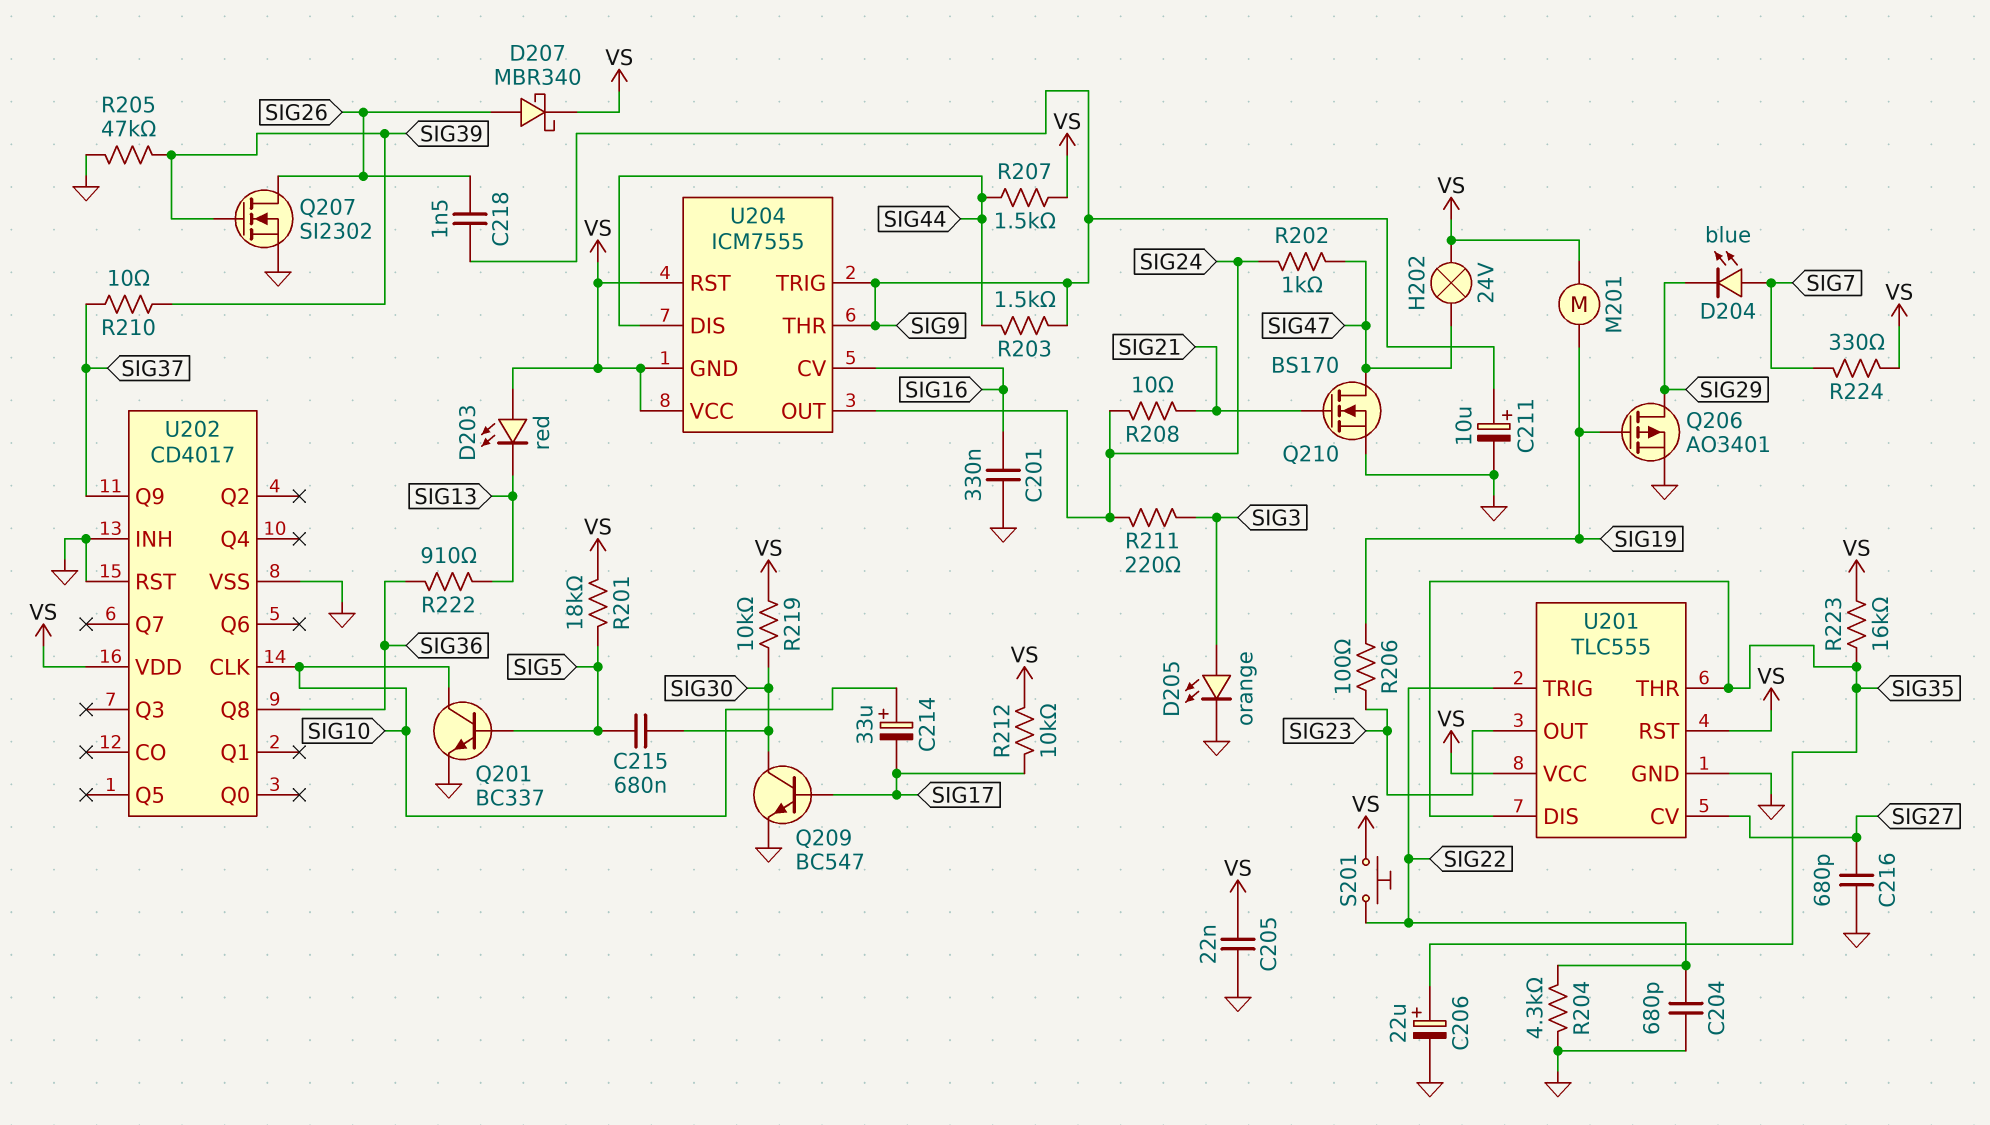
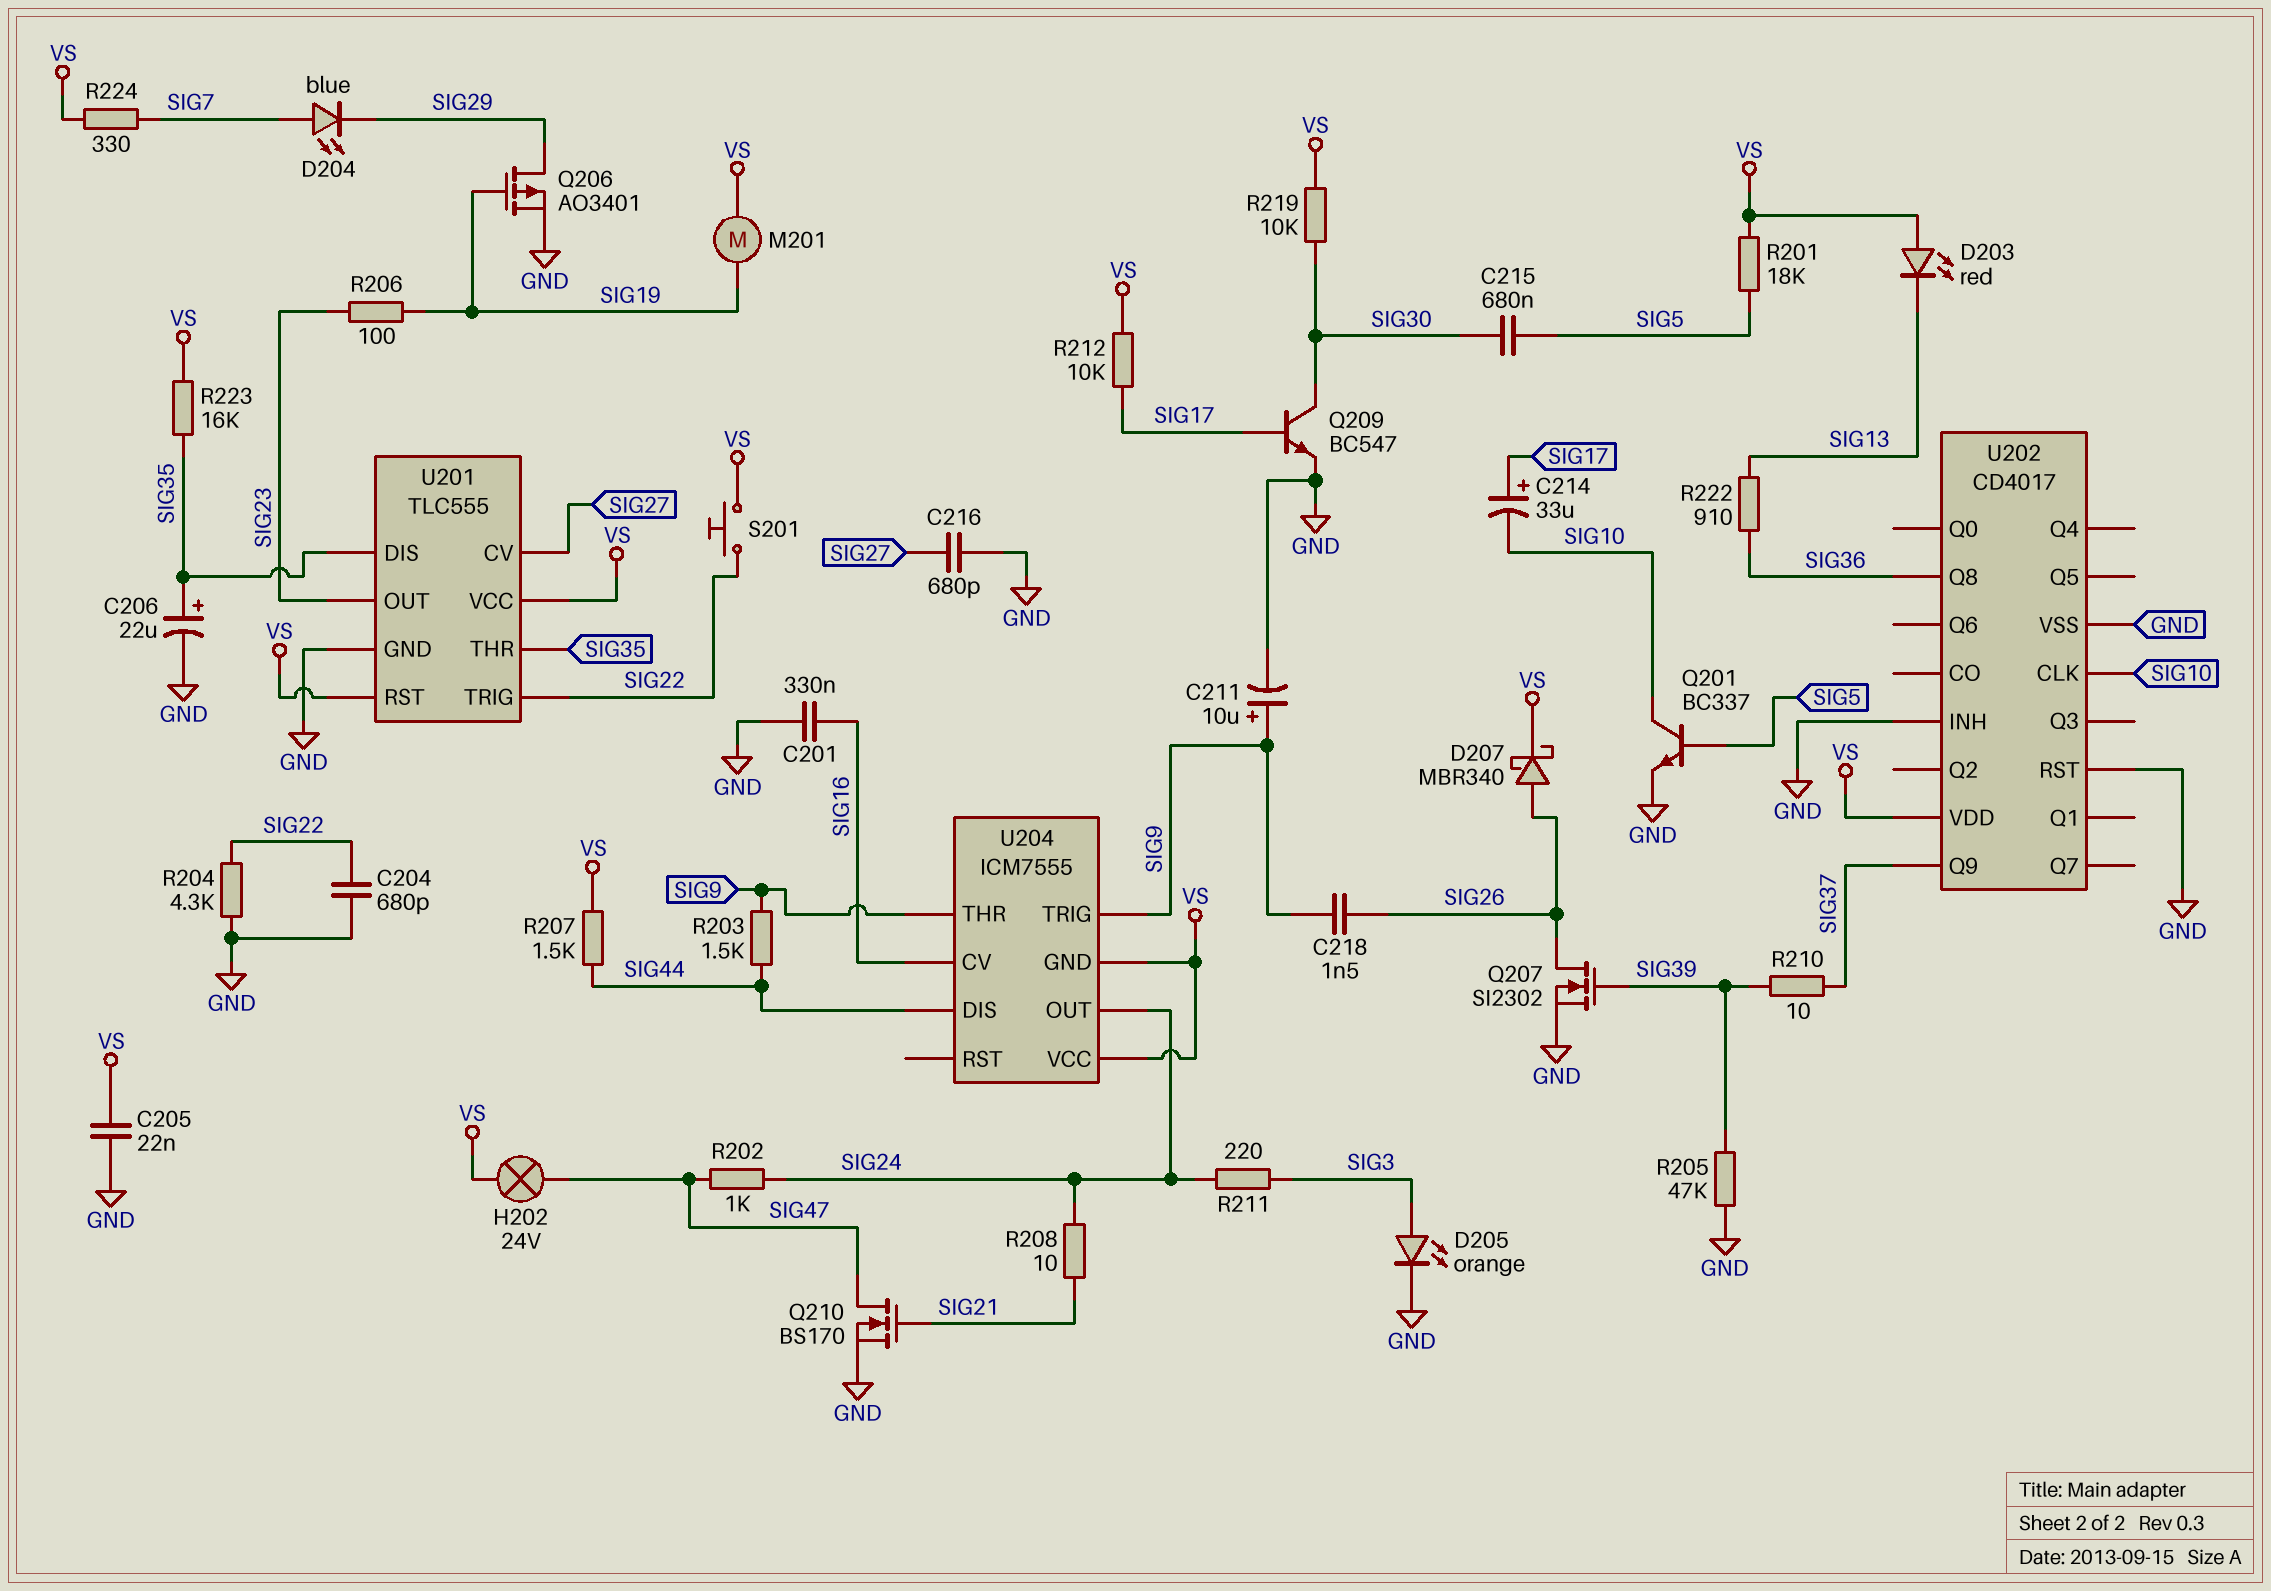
C214: 33uF (plus SIG10, minus SIG17) -> 33uF (plus SIG17, minus SIG10)
U204 pin RST: VS -> none

